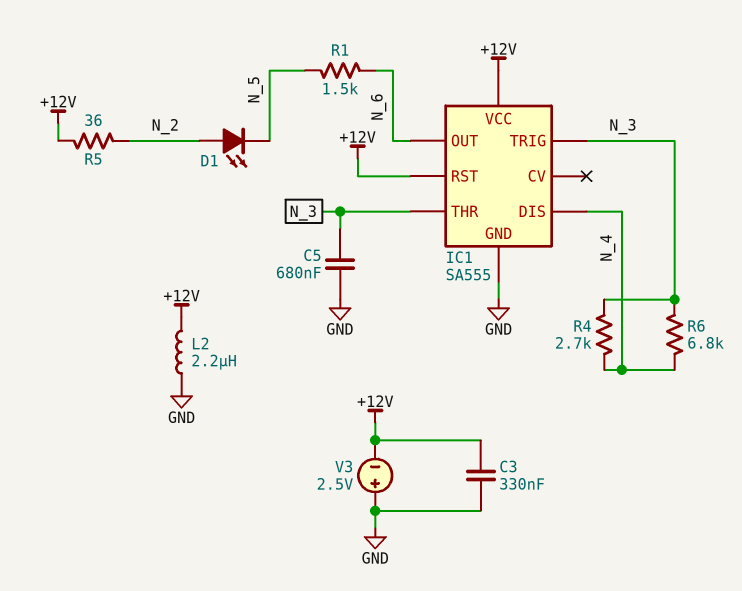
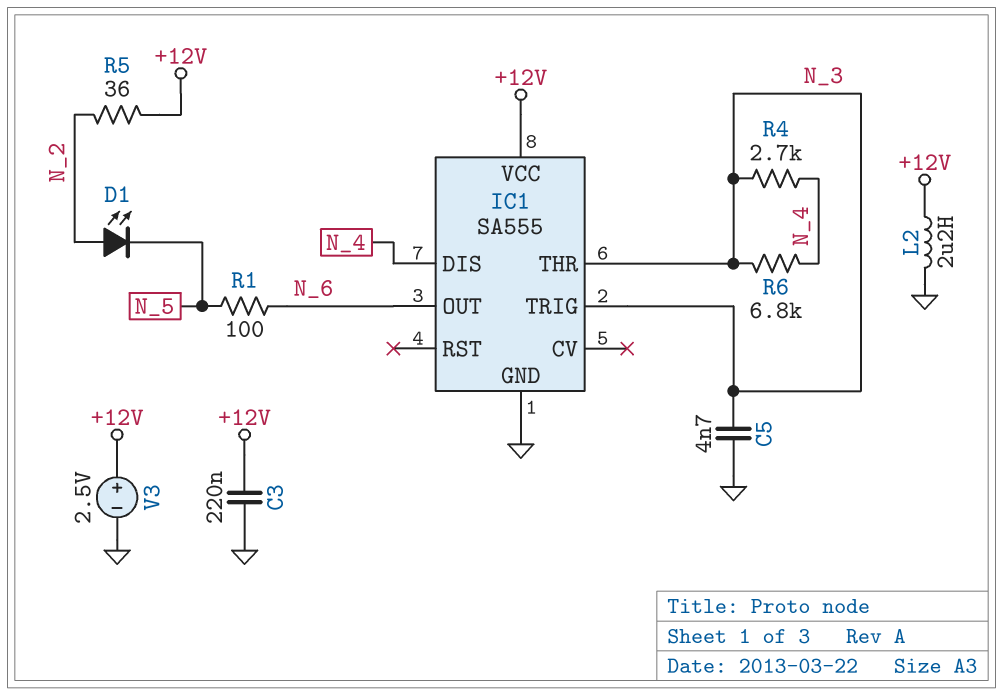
C3: 330nF (+12V, GND) -> 220nF (+12V, GND)
C5: 680nF (GND, N_3) -> 4.7nF (GND, N_3)
IC1 pin RST: +12V -> none
R1: 1.5k (N_5, N_6) -> 100 (N_5, N_6)
V3: 2.5V (plus GND, minus +12V) -> 2.5V (plus +12V, minus GND)

